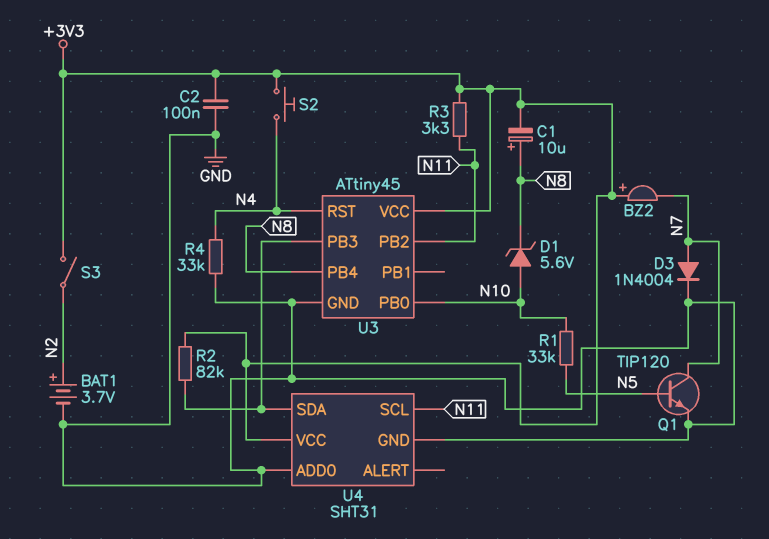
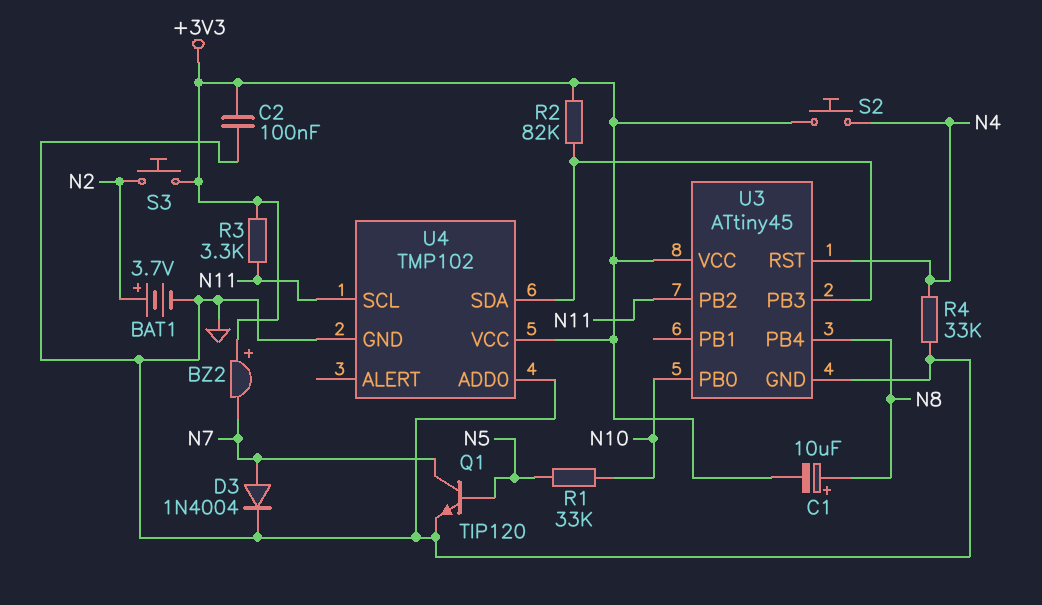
D1: zener 5.6V (A N10, K N8) -> none
S3: switch (+3V3, N2) -> button (+3V3, N2)
U4: SHT31 -> TMP102

